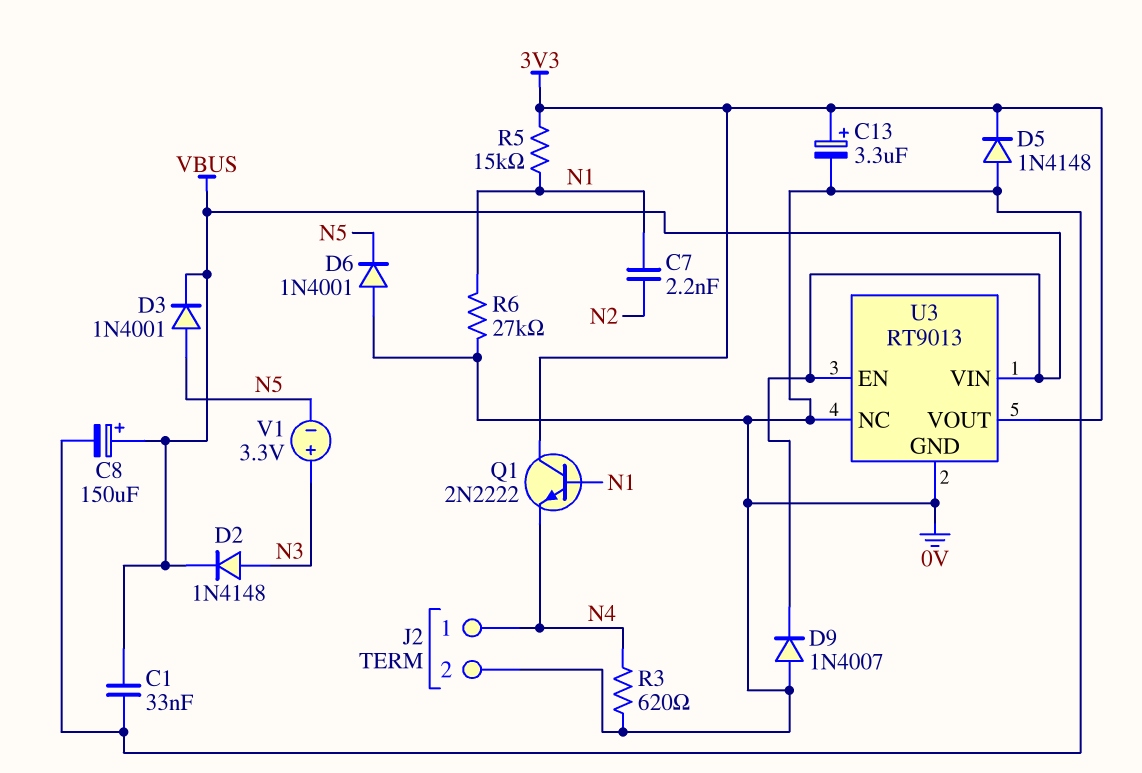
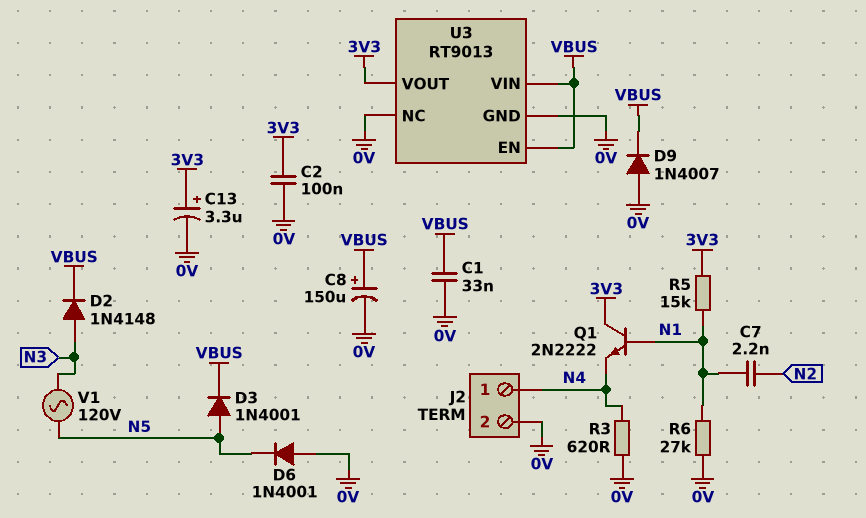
C2: none -> 100nF (0V, 3V3)
D5: diode 1N4148 (A 0V, K 3V3) -> none
V1: 3.3V (plus N3, minus N5) -> AC 120V (N3, N5)

